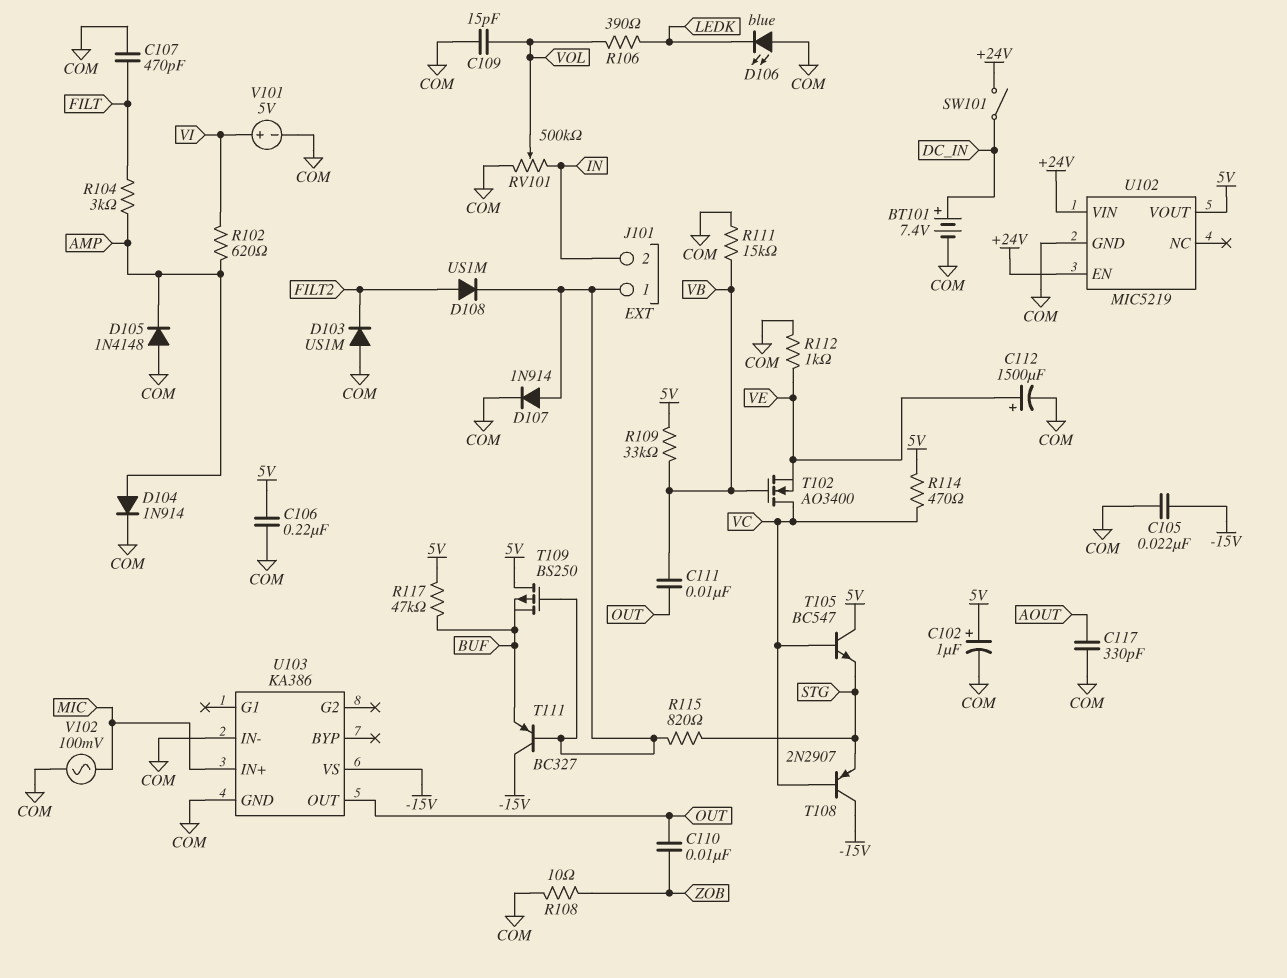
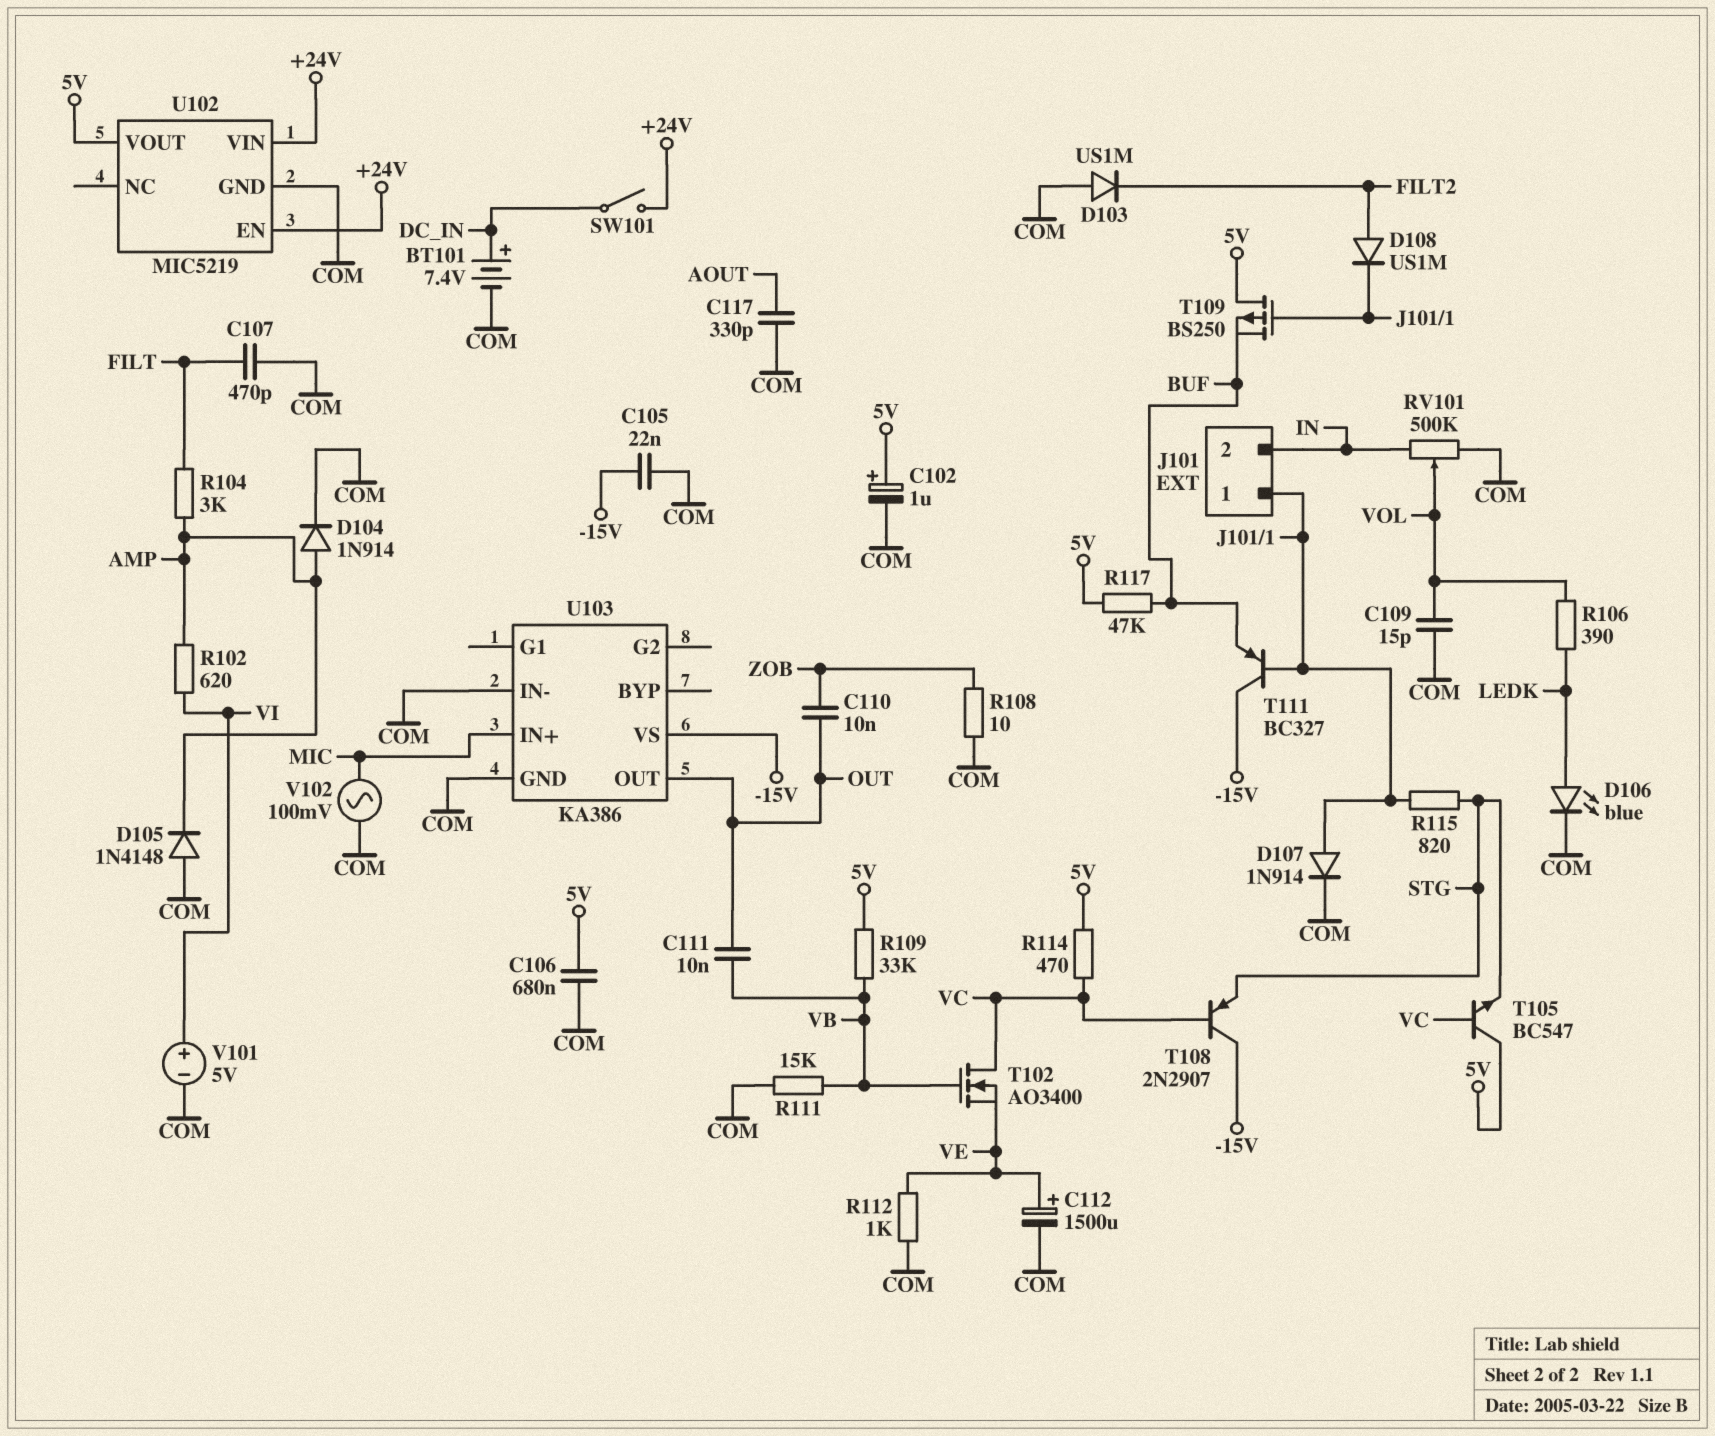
C106: 220nF (5V, COM) -> 680nF (5V, COM)
D106: LED blue (A COM, K LEDK) -> LED blue (A LEDK, K COM)

